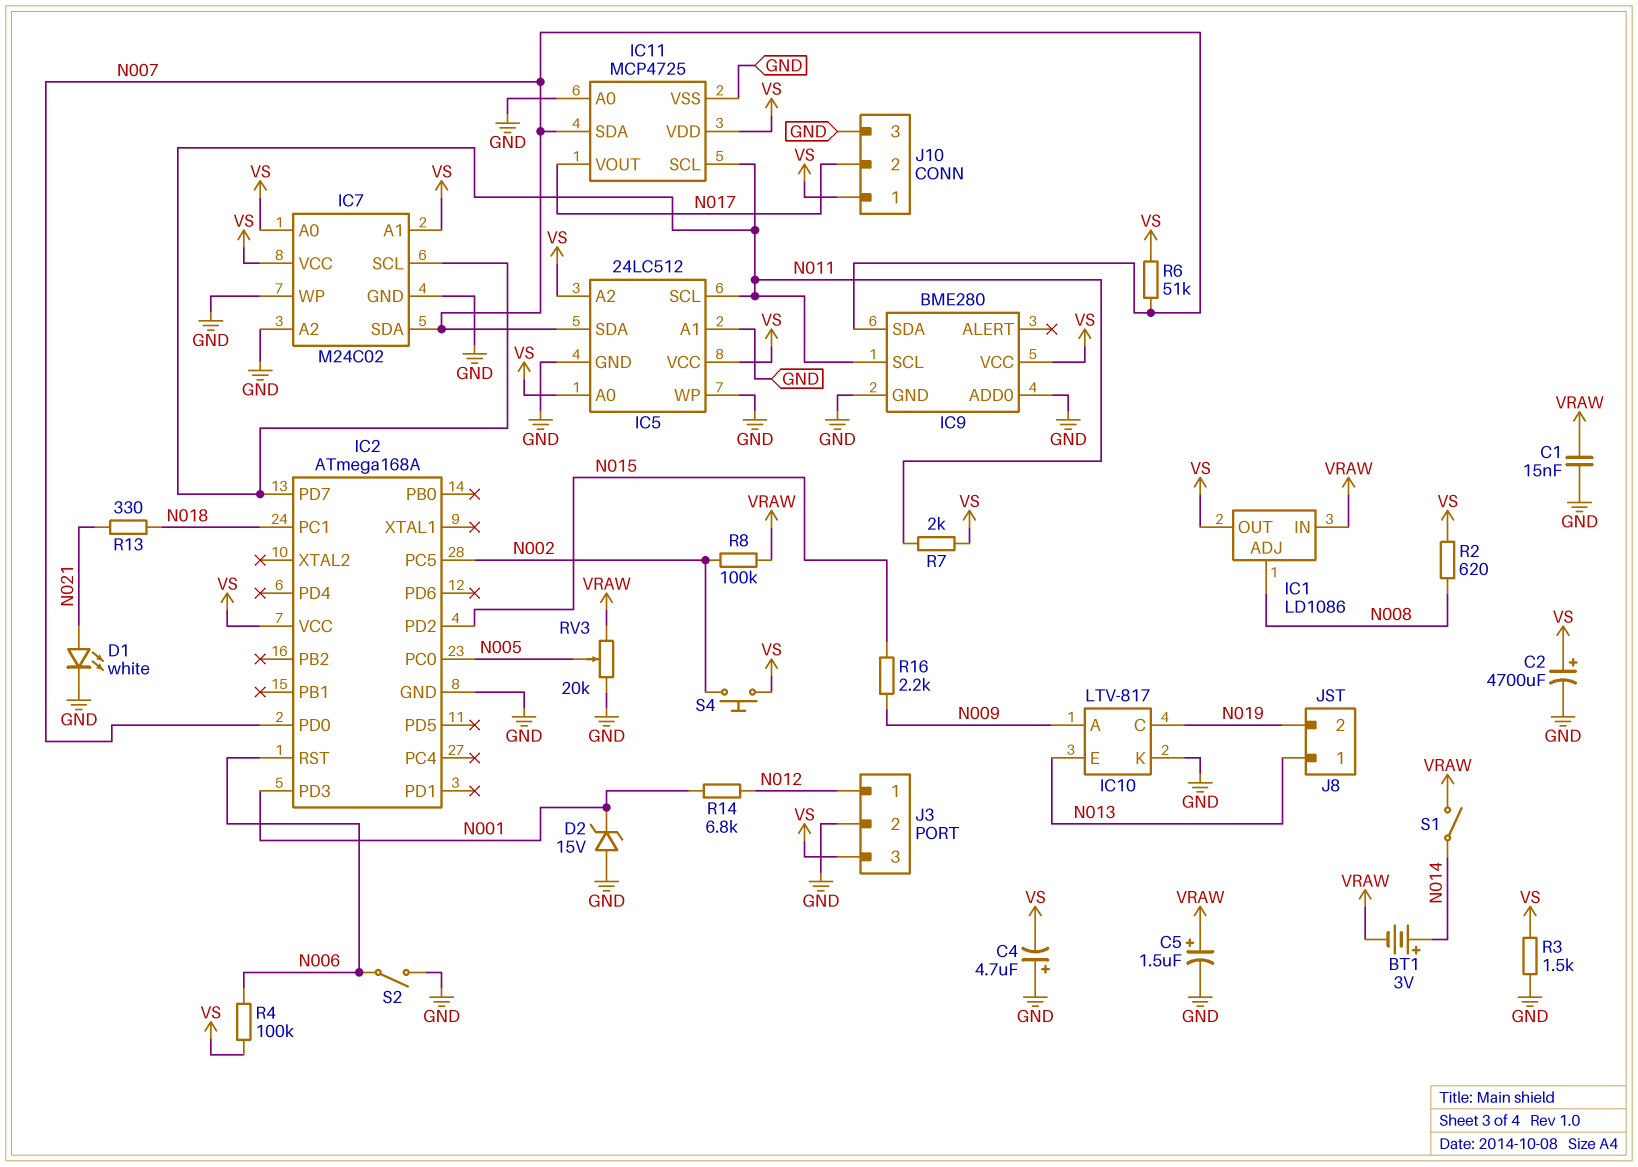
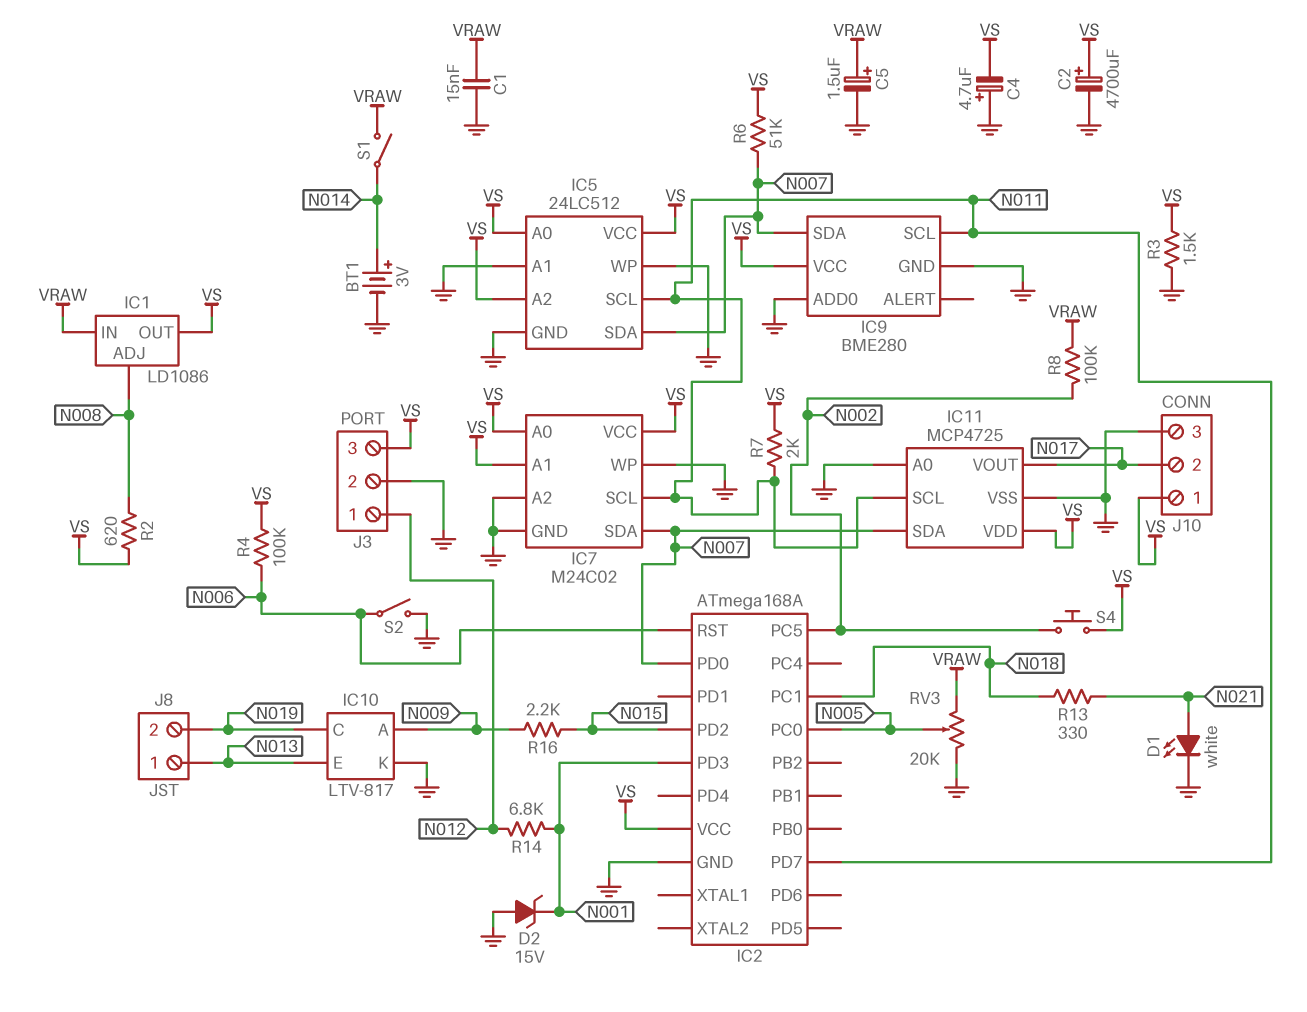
BT1: 3V (plus N014, minus VRAW) -> 3V (plus N014, minus GND)

